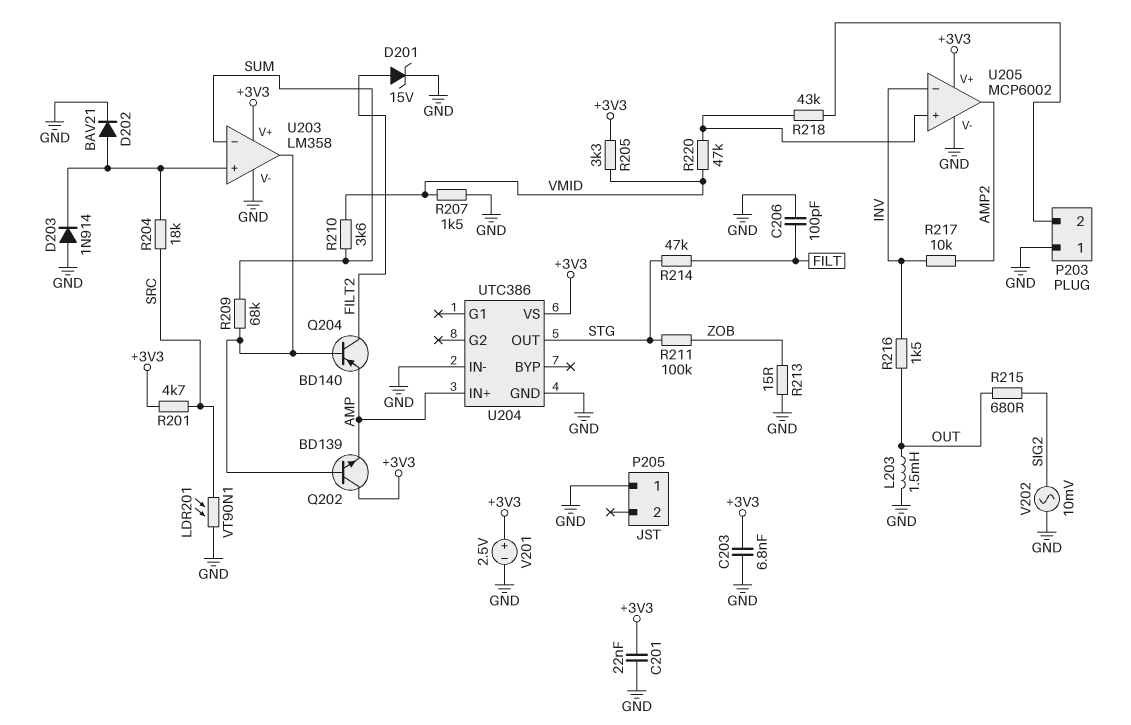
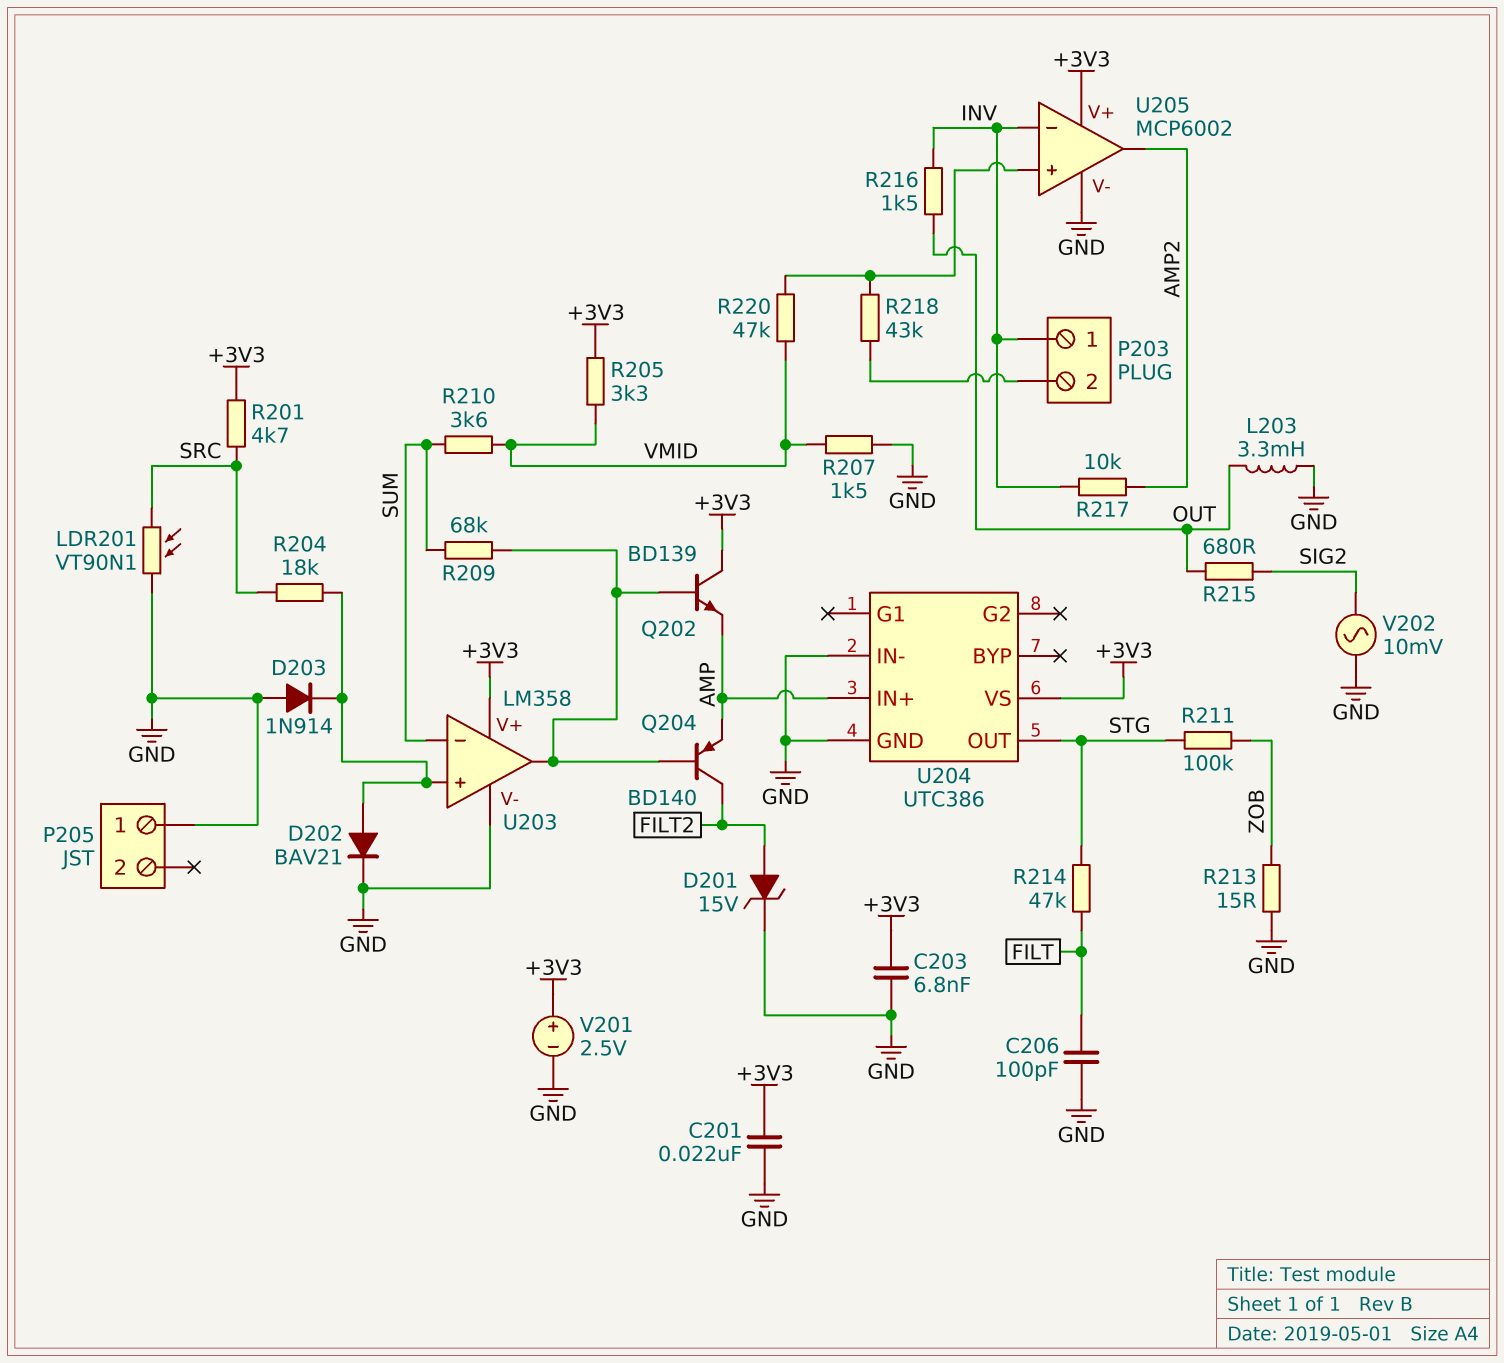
L203: 1.5mH (GND, OUT) -> 3.3mH (GND, OUT)
P203 pin 1: GND -> INV

